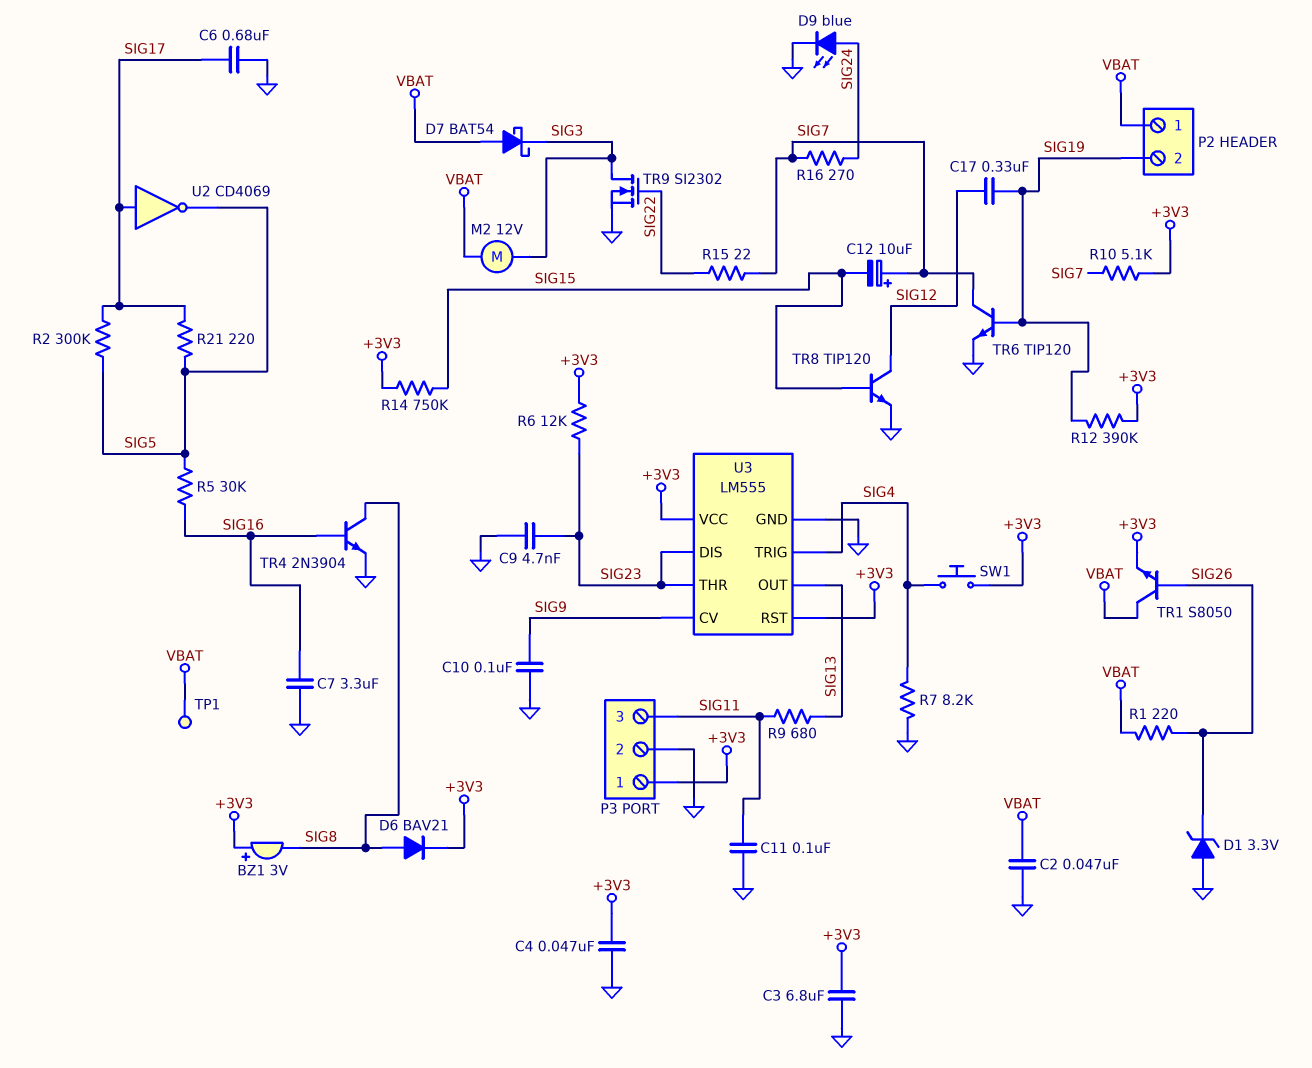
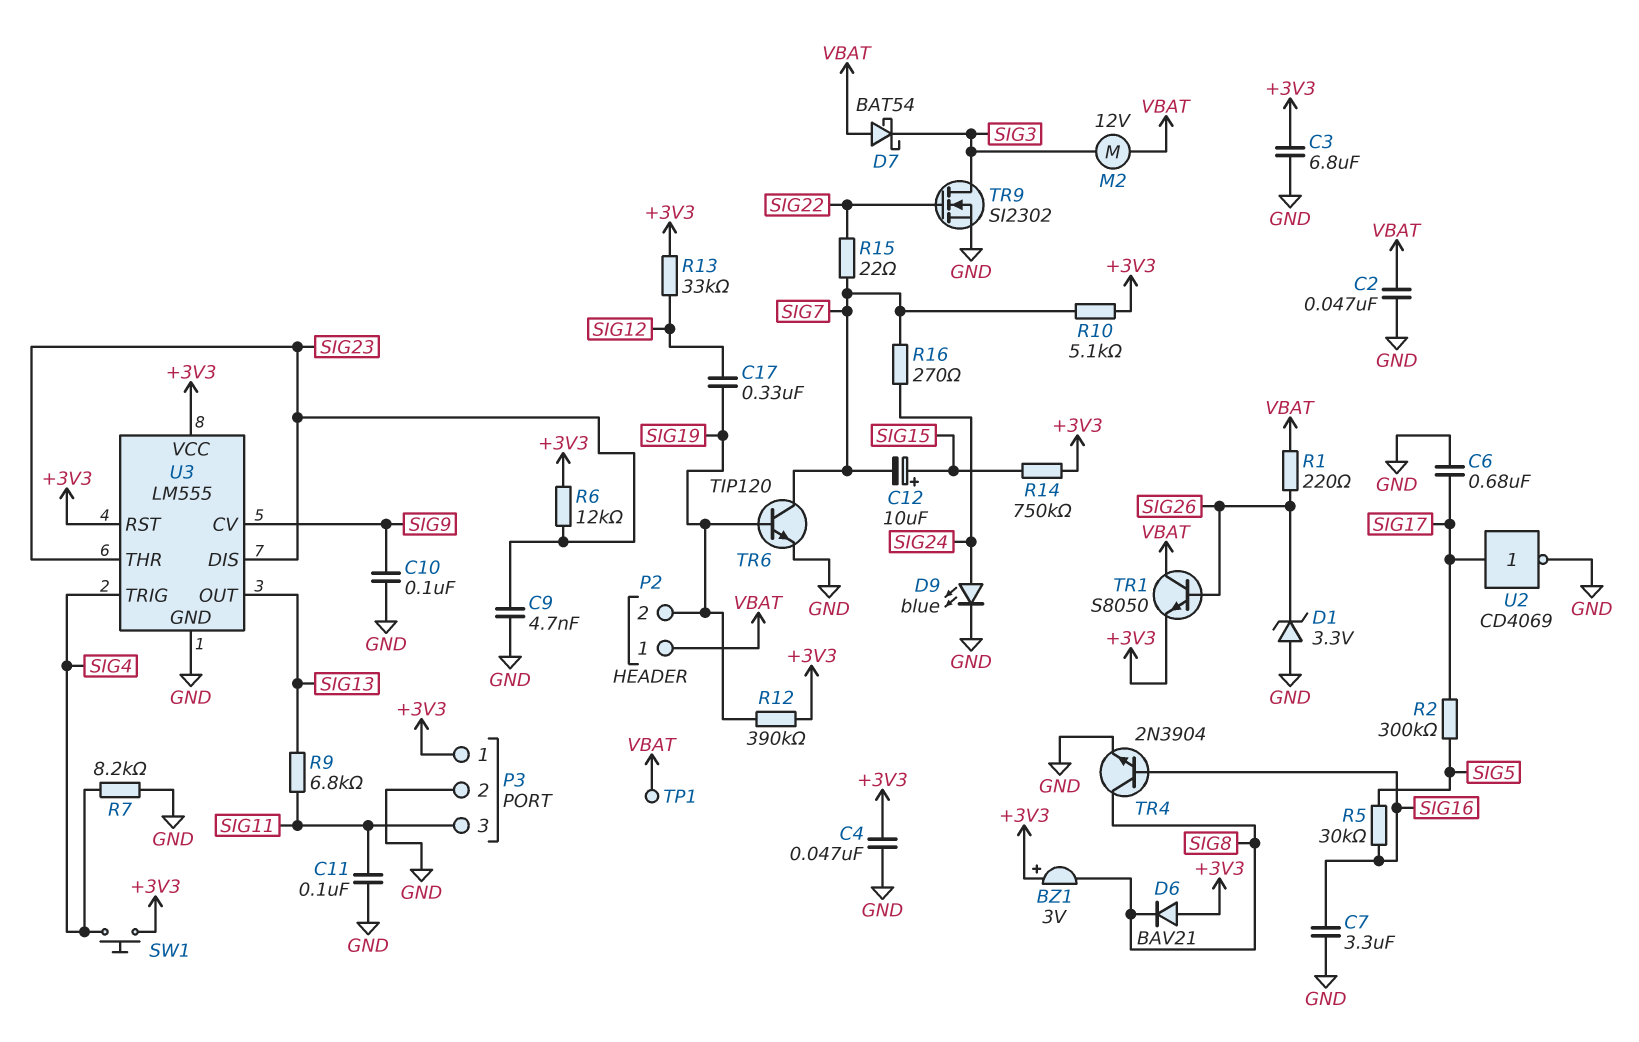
C12: 10uF (plus SIG7, minus SIG15) -> 10uF (plus SIG15, minus SIG7)
D6: diode BAV21 (A SIG8, K +3V3) -> diode BAV21 (A +3V3, K SIG8)
R9: 680 (SIG11, SIG13) -> 6.8k (SIG11, SIG13)
R13: none -> 33k (+3V3, SIG12)
R21: 220 (SIG5, SIG17) -> none
TR8: NPN TIP120 (B SIG15, C SIG12, E GND) -> none
U2: NOT CD4069 (in SIG17, out SIG5) -> NOT CD4069 (in SIG17, out GND)

